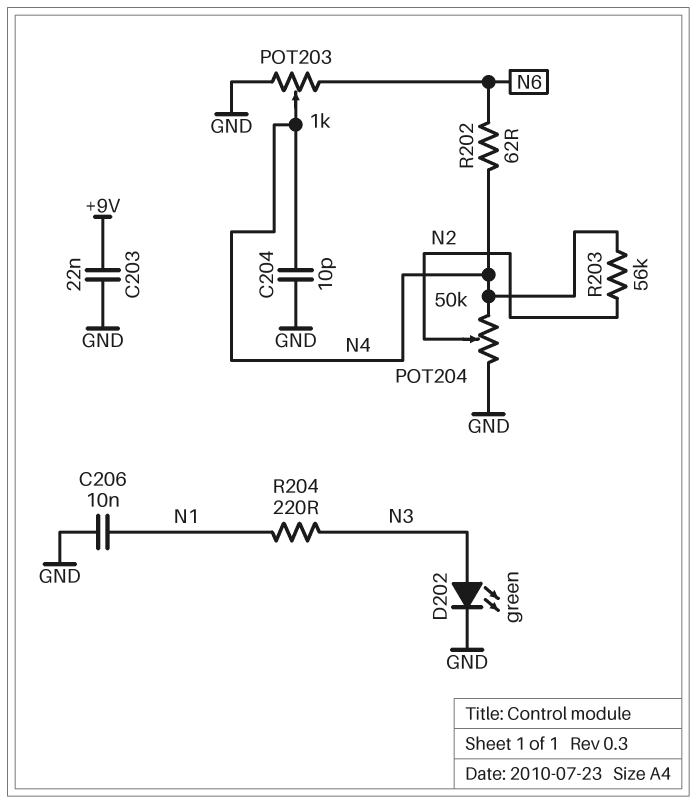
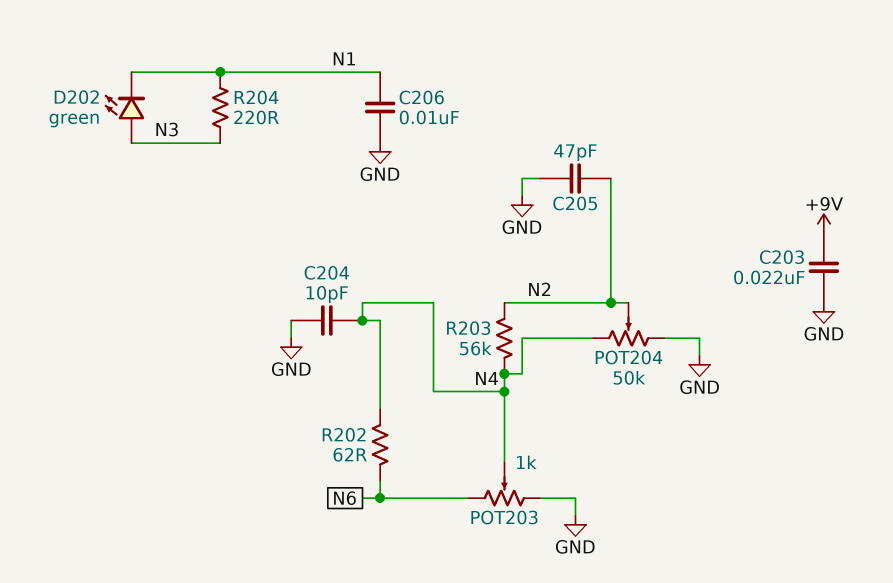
C205: none -> 47pF (GND, N2)
D202: LED green (A N3, K GND) -> LED green (A N3, K N1)

